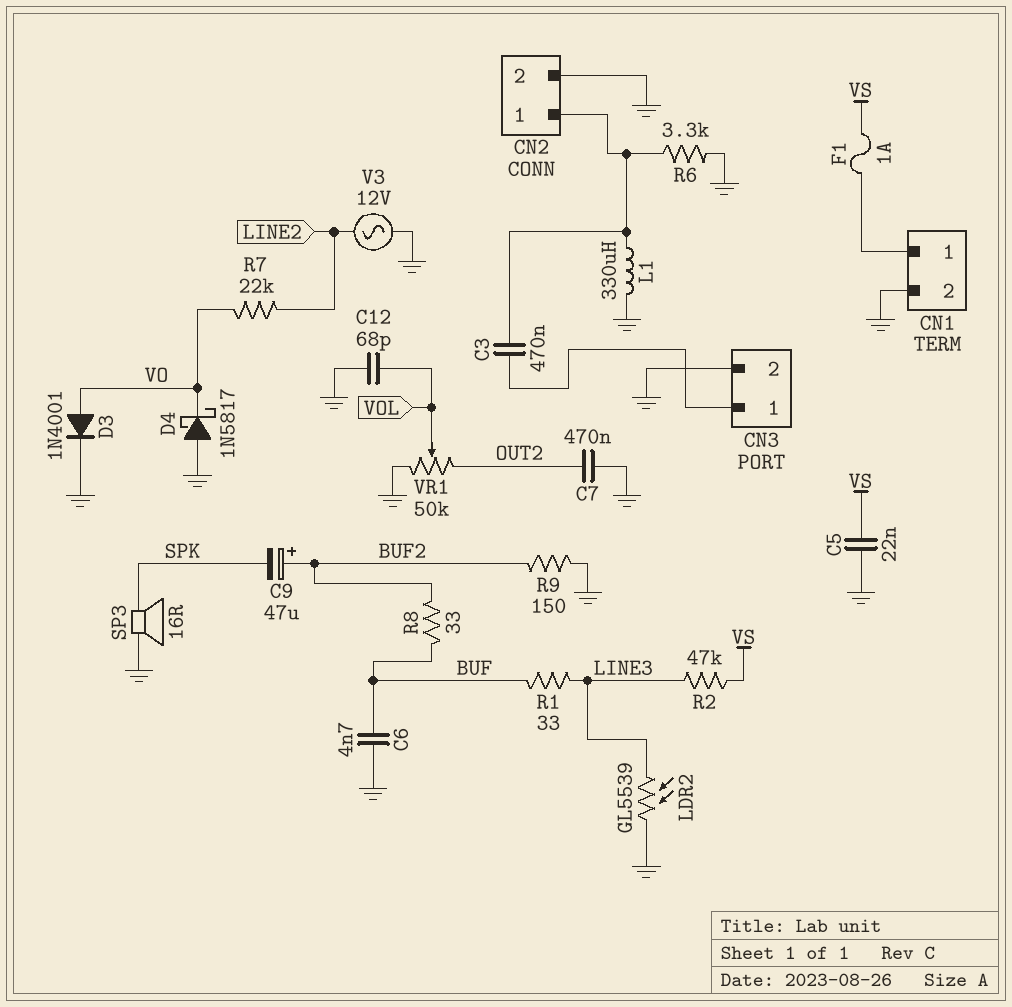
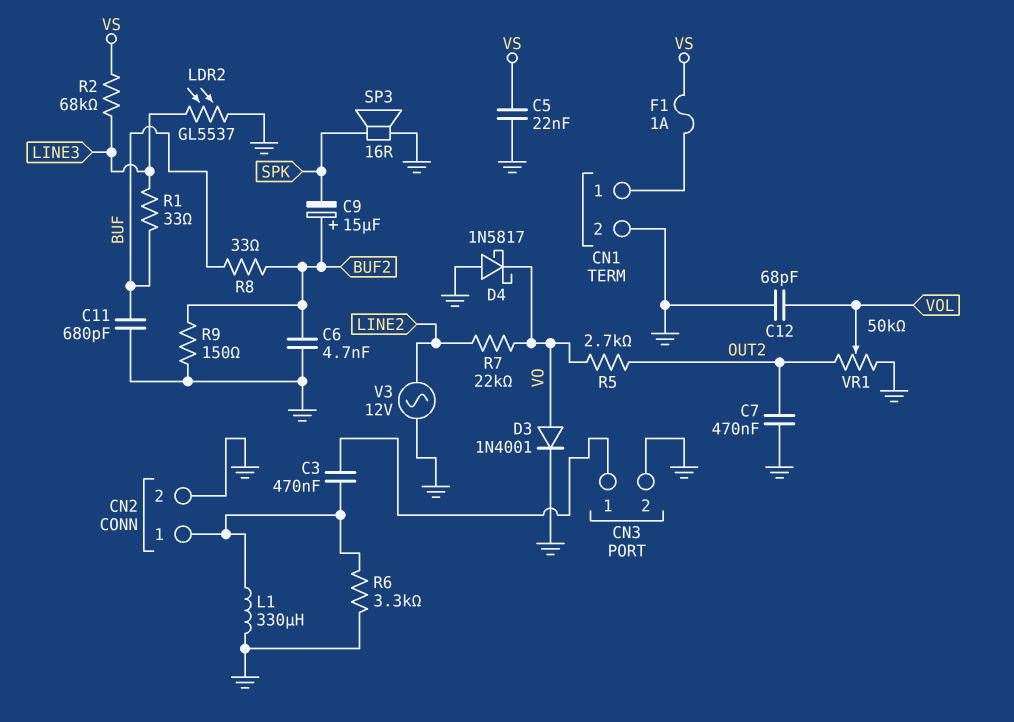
C6: 4.7nF (BUF, GND) -> 4.7nF (BUF2, GND)
C9: 47uF (plus BUF2, minus SPK) -> 15uF (plus BUF2, minus SPK)
C11: none -> 680pF (BUF, GND)
LDR2: GL5539 (GND, LINE3) -> GL5537 (GND, LINE3)
R2: 47k (LINE3, VS) -> 68k (LINE3, VS)
R5: none -> 2.7k (OUT2, VO)

